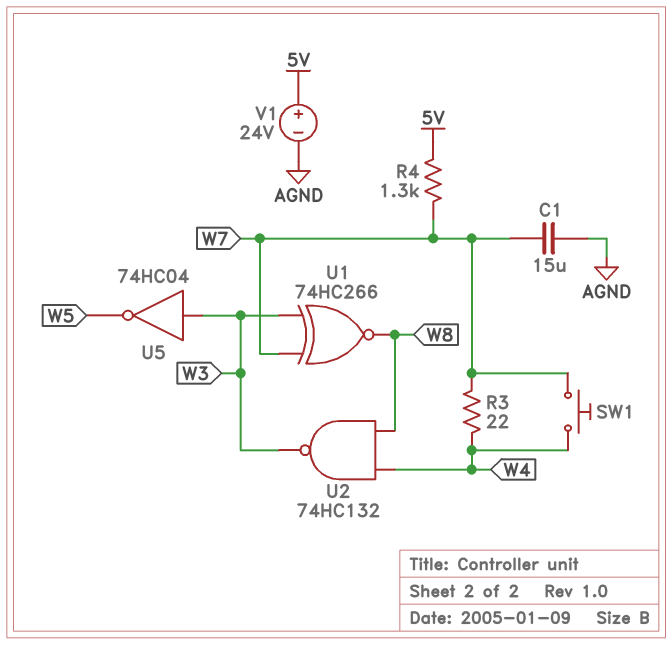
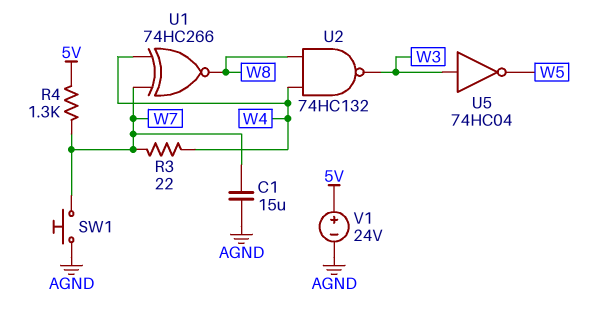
SW1: button (W4, W7) -> button (AGND, W7)
U1: XNOR 74HC266 (in W3, in W7, out W8) -> XNOR 74HC266 (in W4, in W7, out W8)

